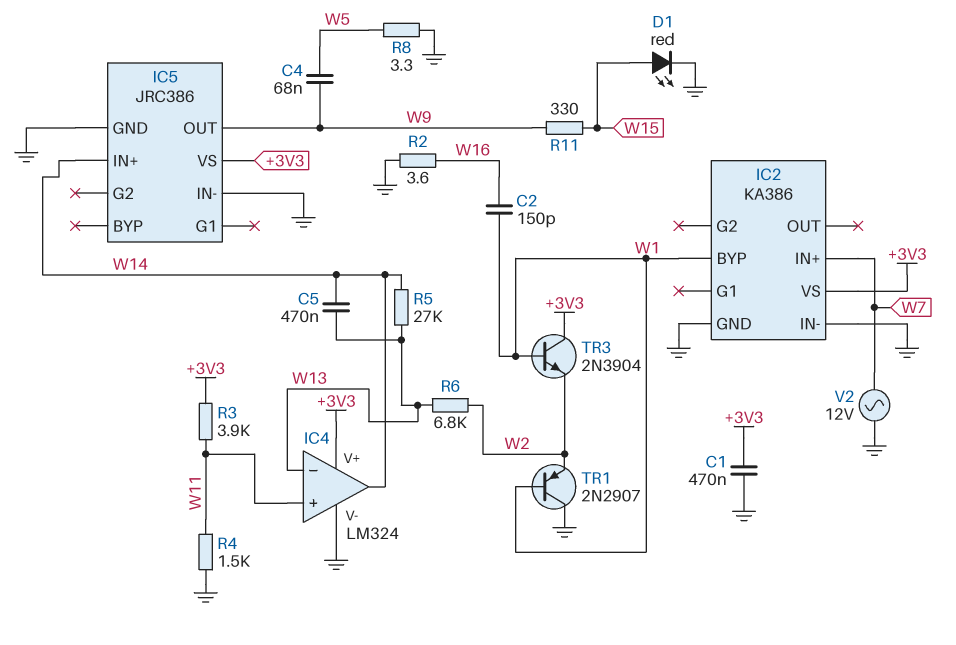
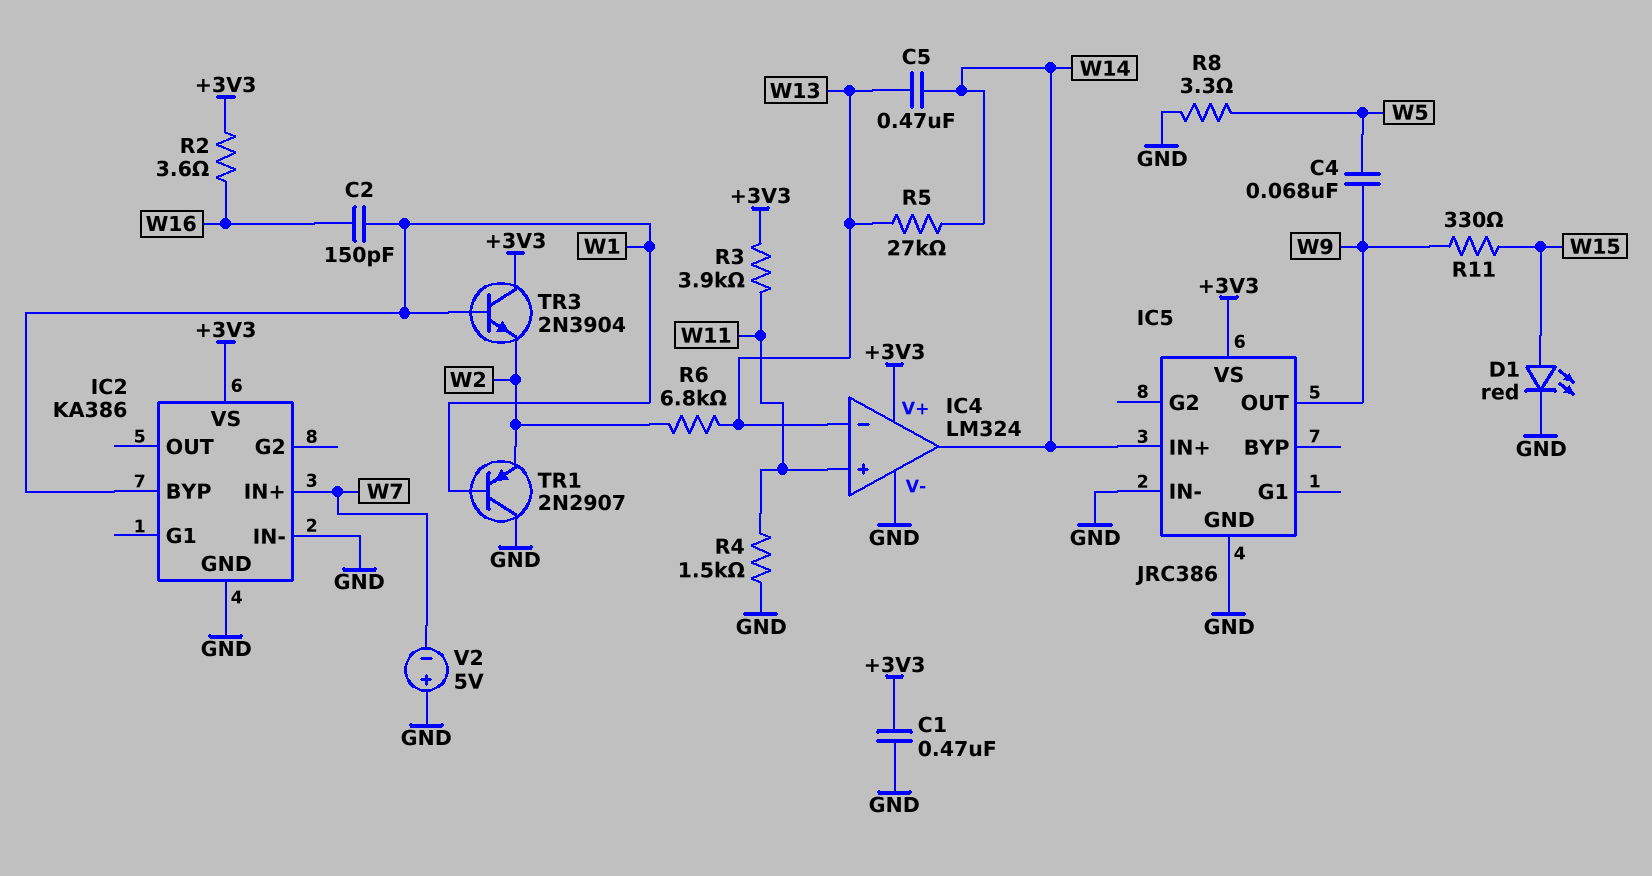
R2: 3.6 (GND, W16) -> 3.6 (+3V3, W16)
V2: AC 12V (GND, W7) -> 5V (plus GND, minus W7)

